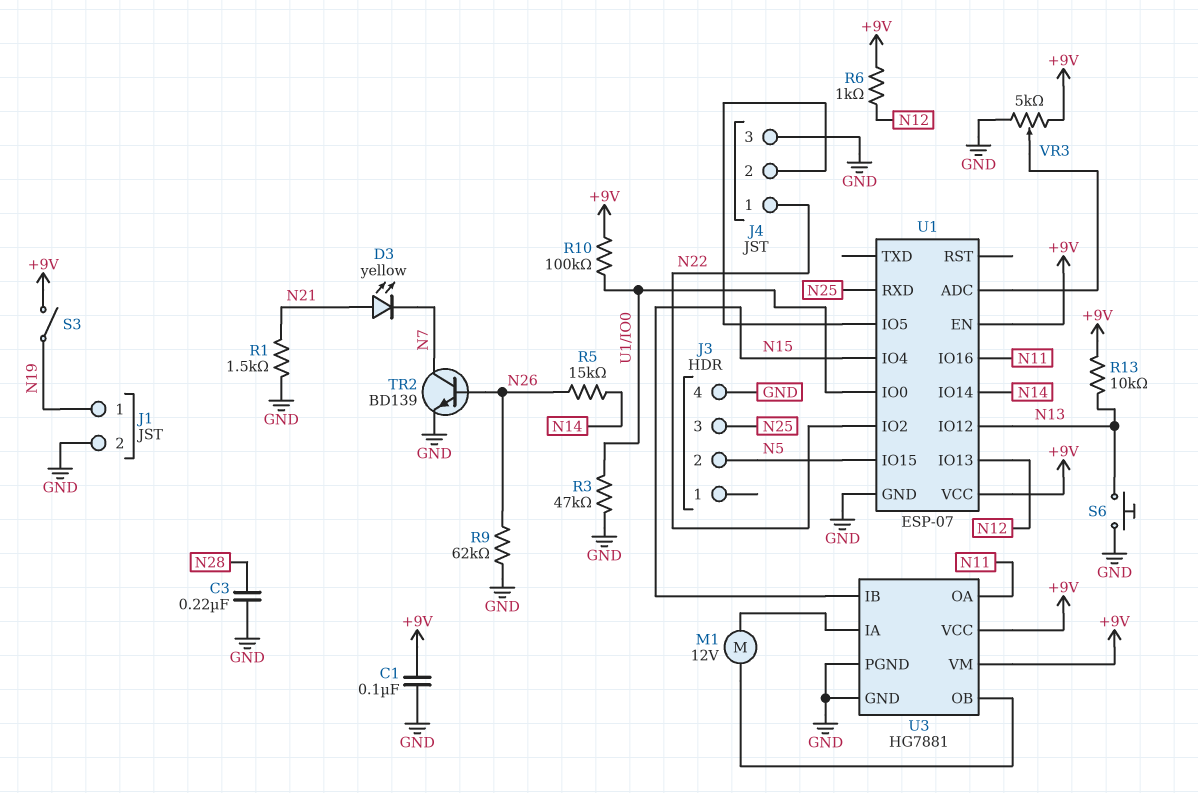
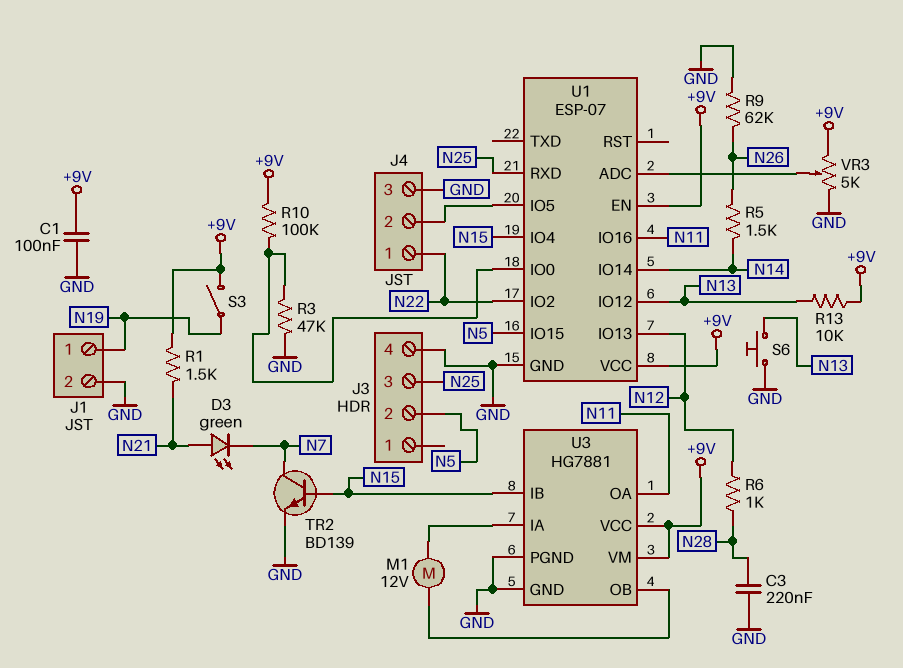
D3: LED yellow (A N21, K N7) -> LED green (A N21, K N7)
R1: 1.5k (GND, N21) -> 1.5k (+9V, N21)
R5: 15k (N14, N26) -> 1.5k (N14, N26)
R6: 1k (+9V, N12) -> 1k (N12, N28)
TR2: NPN BD139 (B N26, C N7, E GND) -> NPN BD139 (B N15, C N7, E GND)

